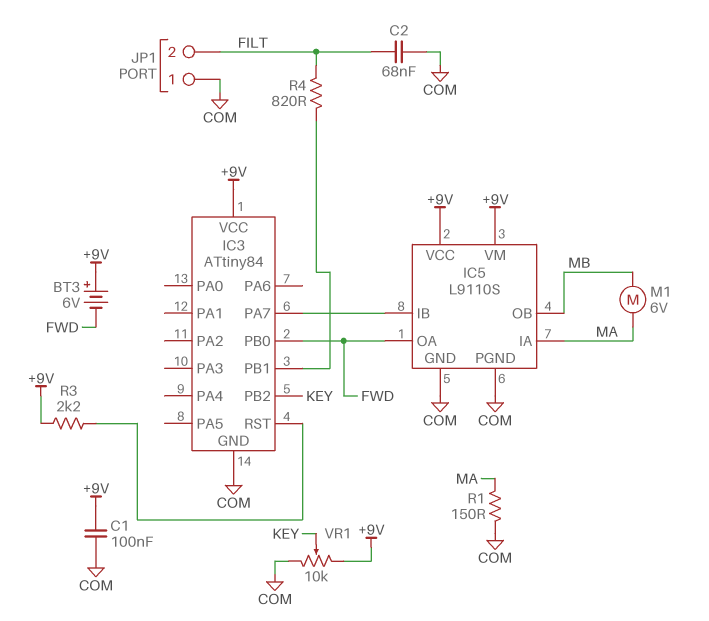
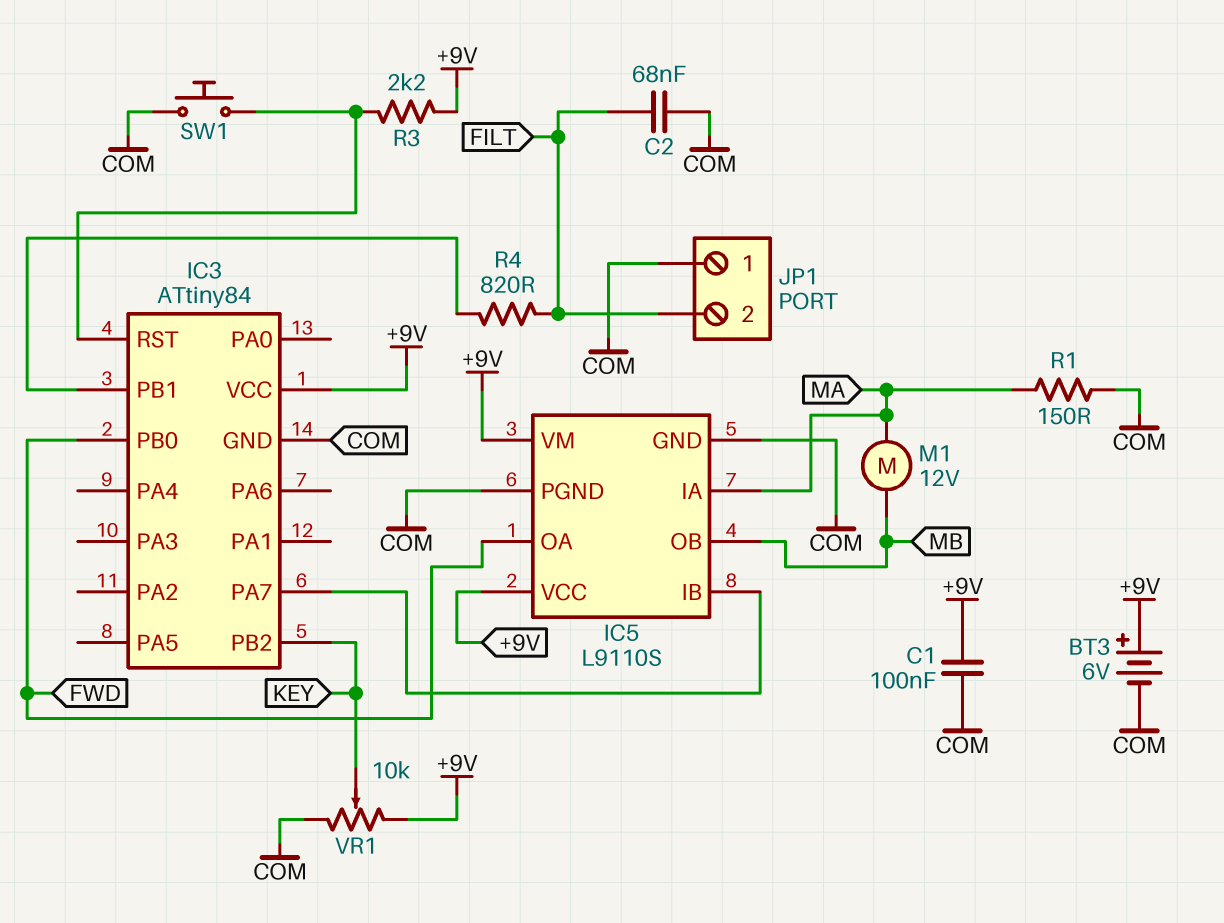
BT3: 6V (plus +9V, minus FWD) -> 6V (plus +9V, minus COM)
M1: motor 6V (MA, MB) -> motor 12V (MA, MB)
SW1: none -> button (COM, IC3/RST)

